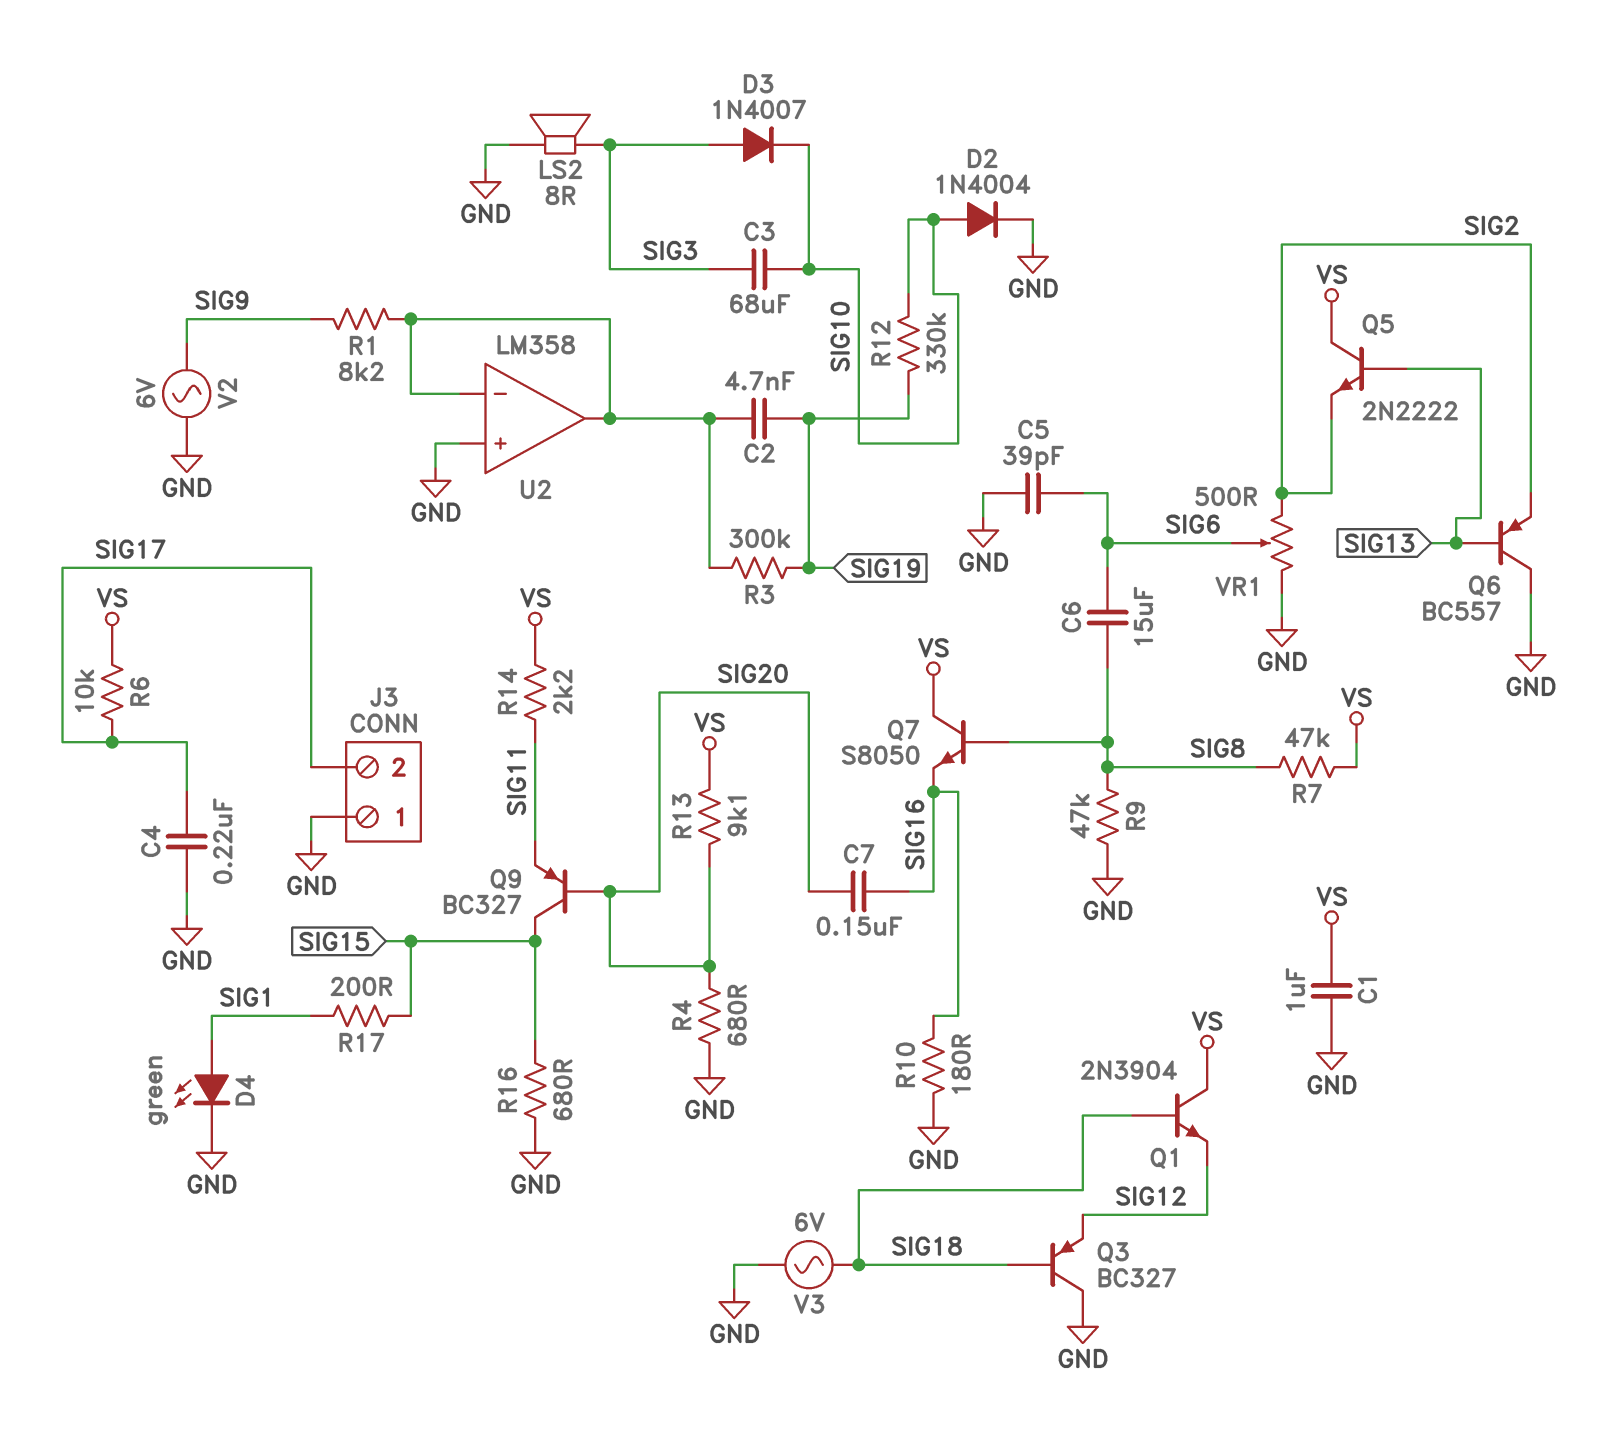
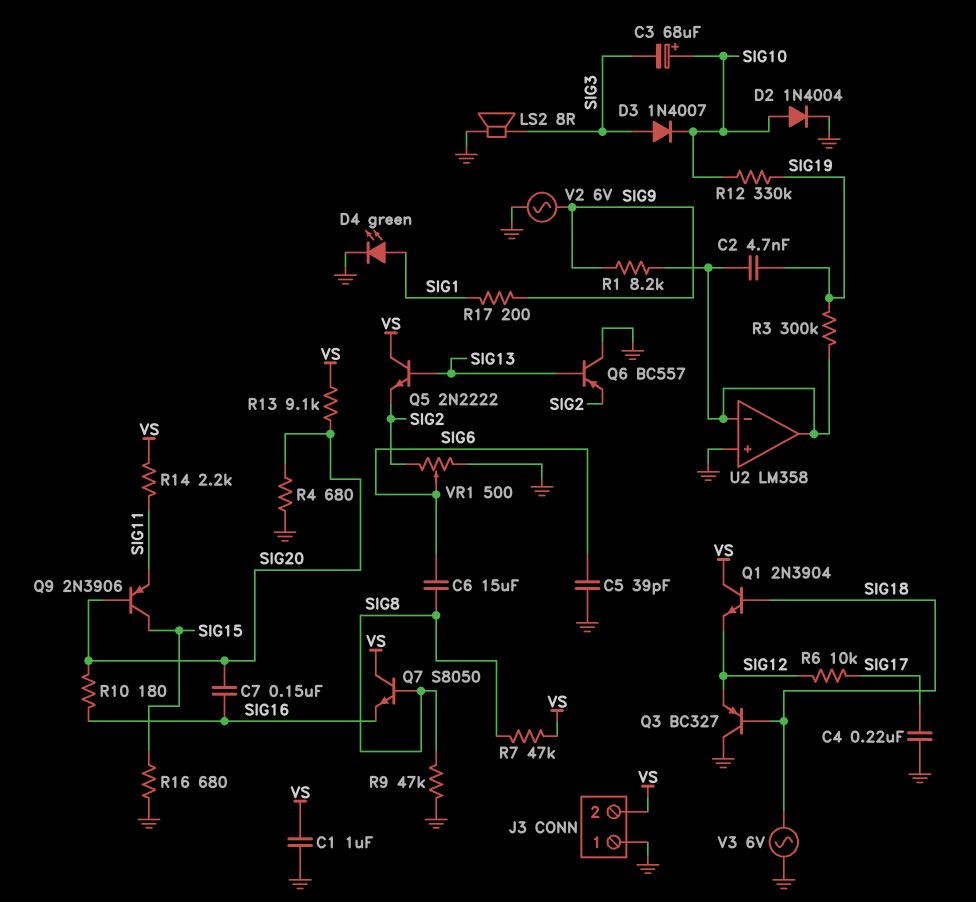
C3: 68uF (SIG3, SIG10) -> 68uF (plus SIG10, minus SIG3)
J3 pin 2: SIG17 -> VS
Q9: PNP BC327 (B SIG20, C SIG15, E SIG11) -> PNP 2N3906 (B SIG20, C SIG15, E SIG11)
R6: 10k (SIG17, VS) -> 10k (SIG12, SIG17)
R10: 180 (GND, SIG16) -> 180 (SIG16, SIG20)
R17: 200 (SIG1, SIG15) -> 200 (SIG1, SIG9)

